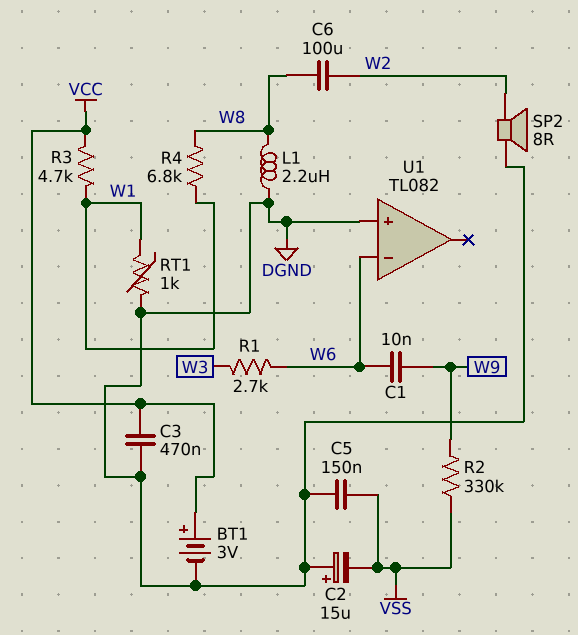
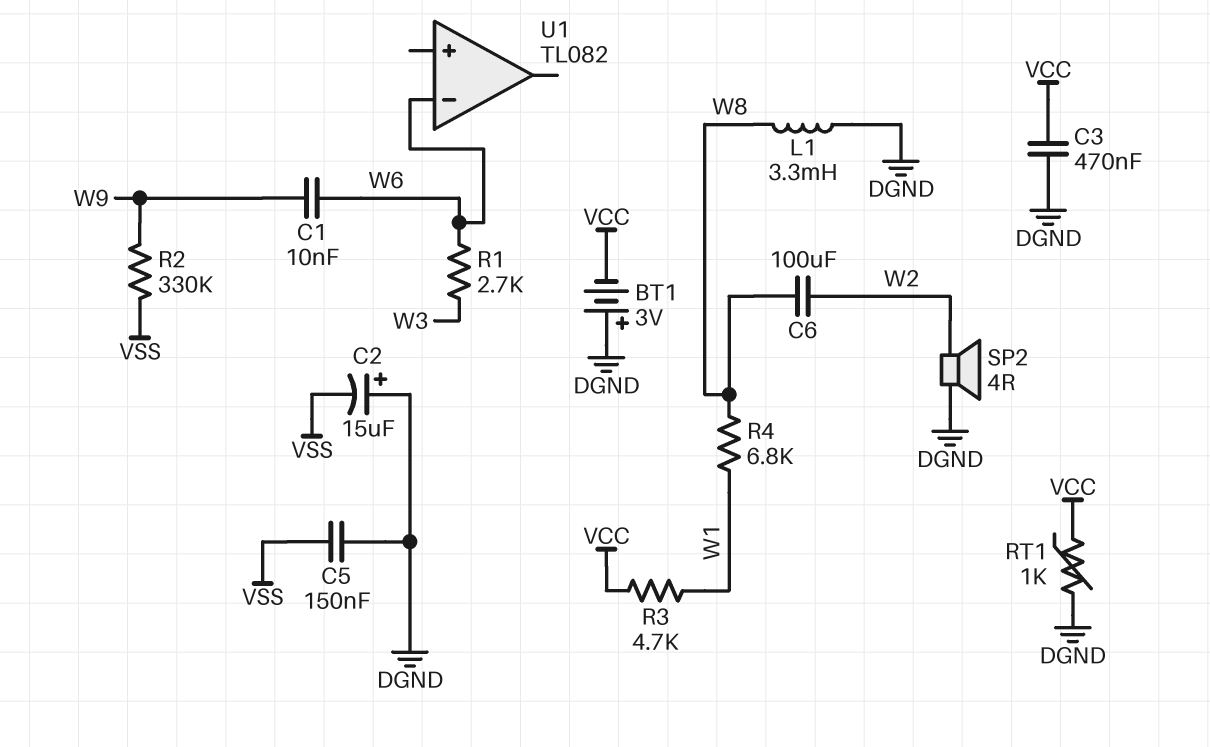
BT1: 3V (plus VCC, minus DGND) -> 3V (plus DGND, minus VCC)
L1: 2.2uH (DGND, W8) -> 3.3mH (DGND, W8)
RT1: 1k (DGND, W1) -> 1k (DGND, VCC)
SP2: speaker 8R (DGND, W2) -> speaker 4R (DGND, W2)
U1 pin in+: DGND -> none

